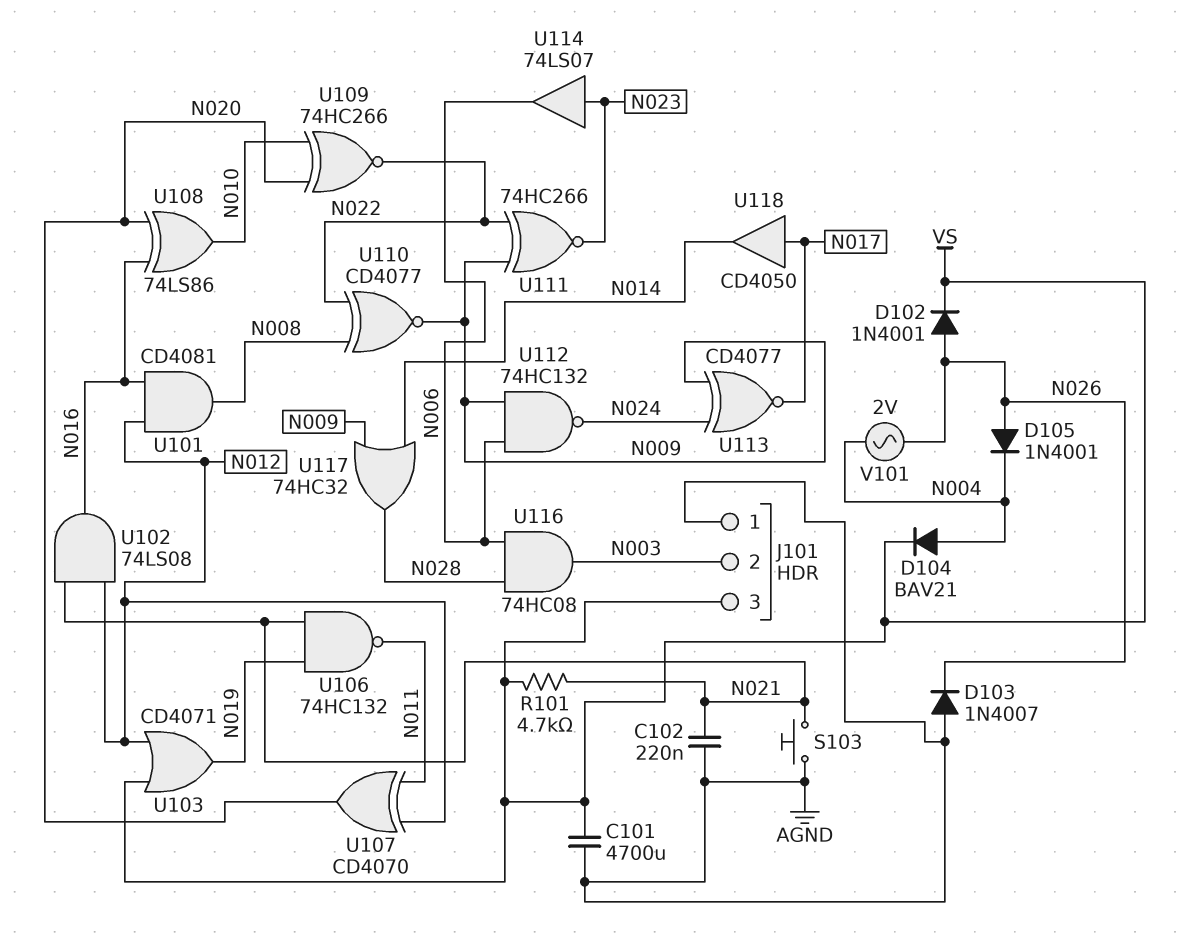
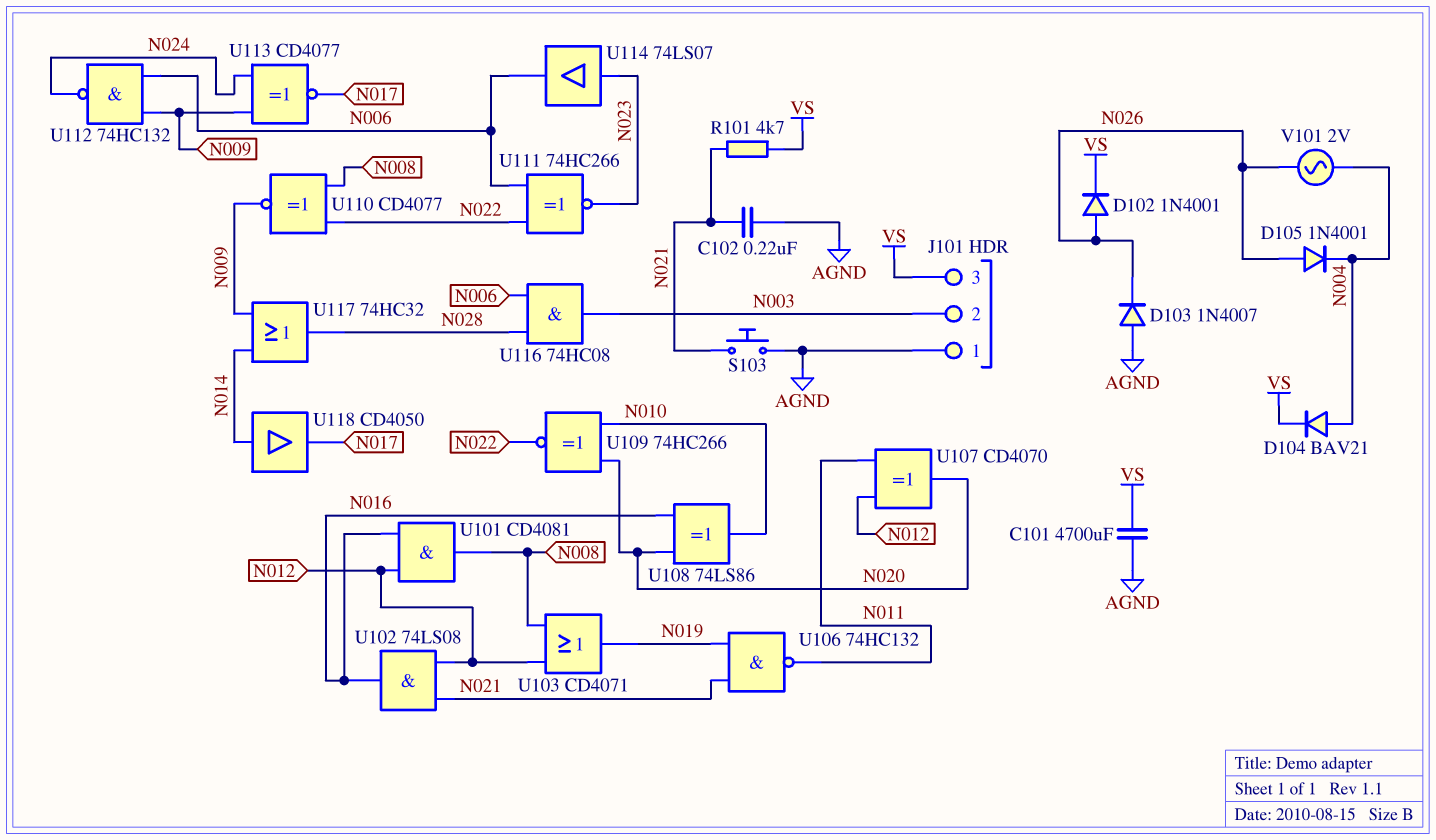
U103: OR CD4071 (in N012, in VS, out N019) -> OR CD4071 (in N008, in N012, out N019)
U111: XNOR 74HC266 (in N009, in N022, out N023) -> XNOR 74HC266 (in N006, in N022, out N023)
U118: buffer CD4050 (in N017, out N014) -> buffer CD4050 (in N014, out N017)

